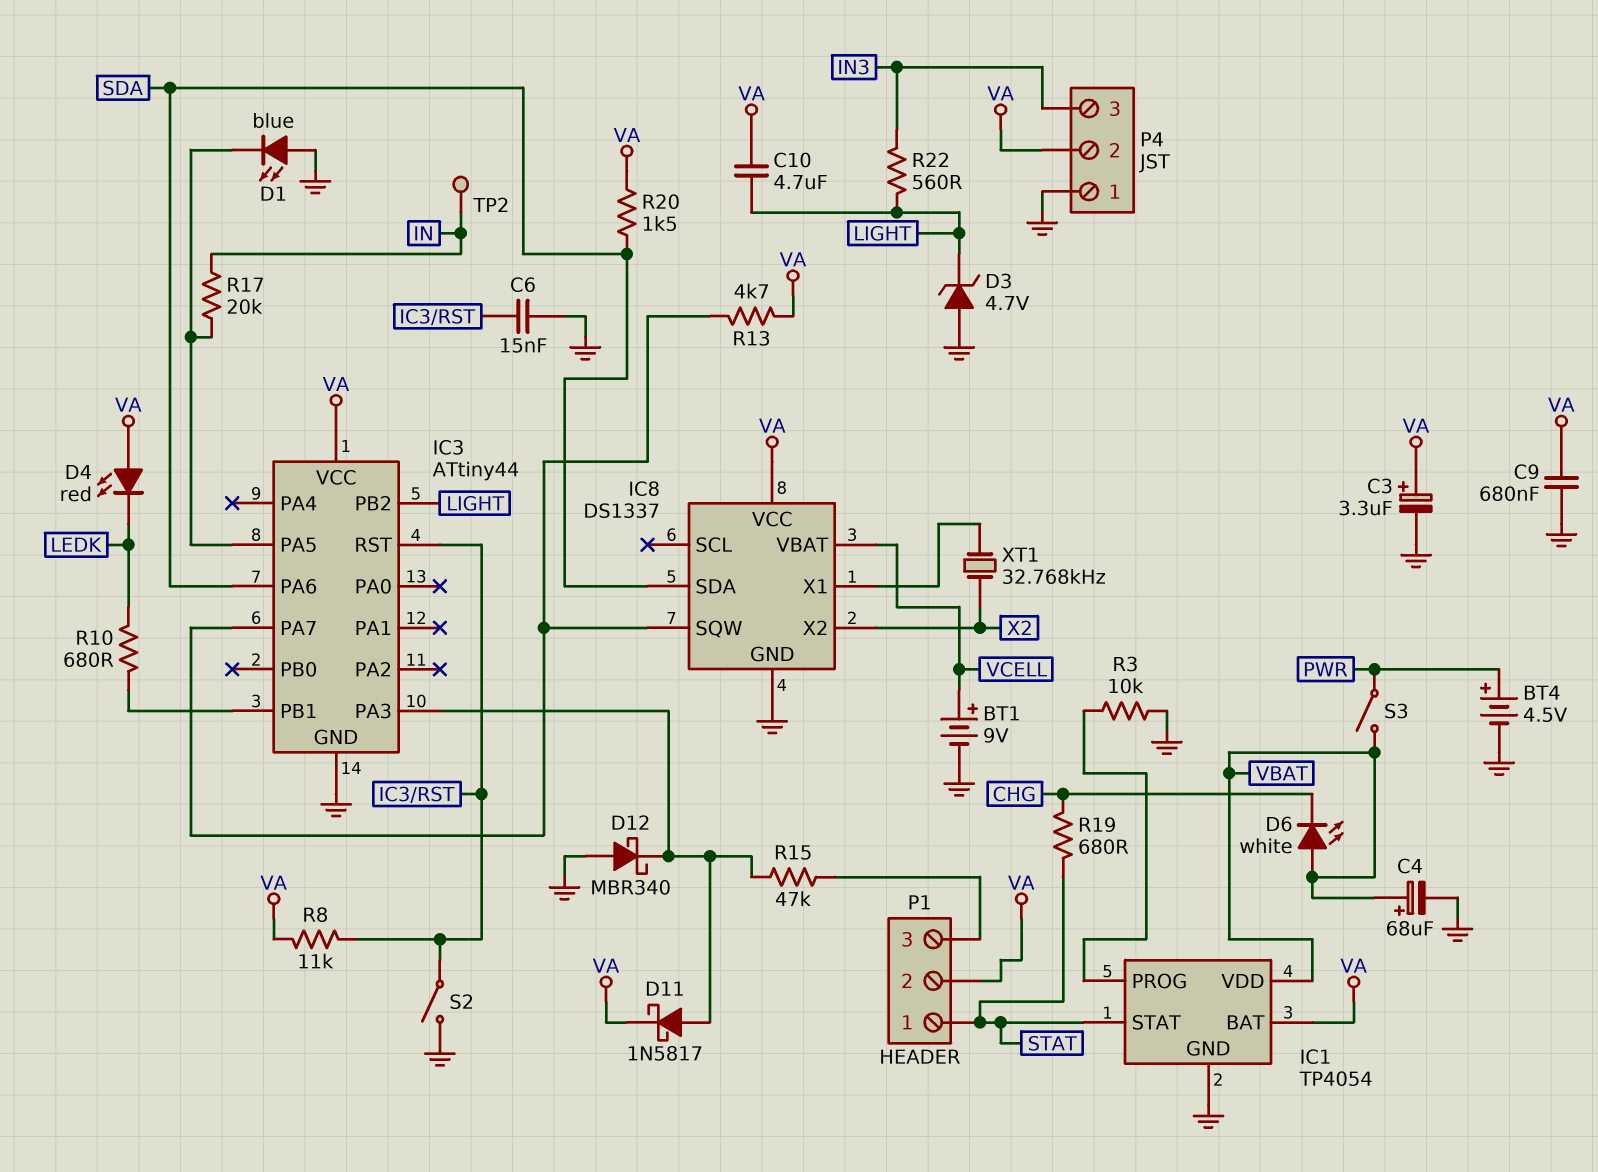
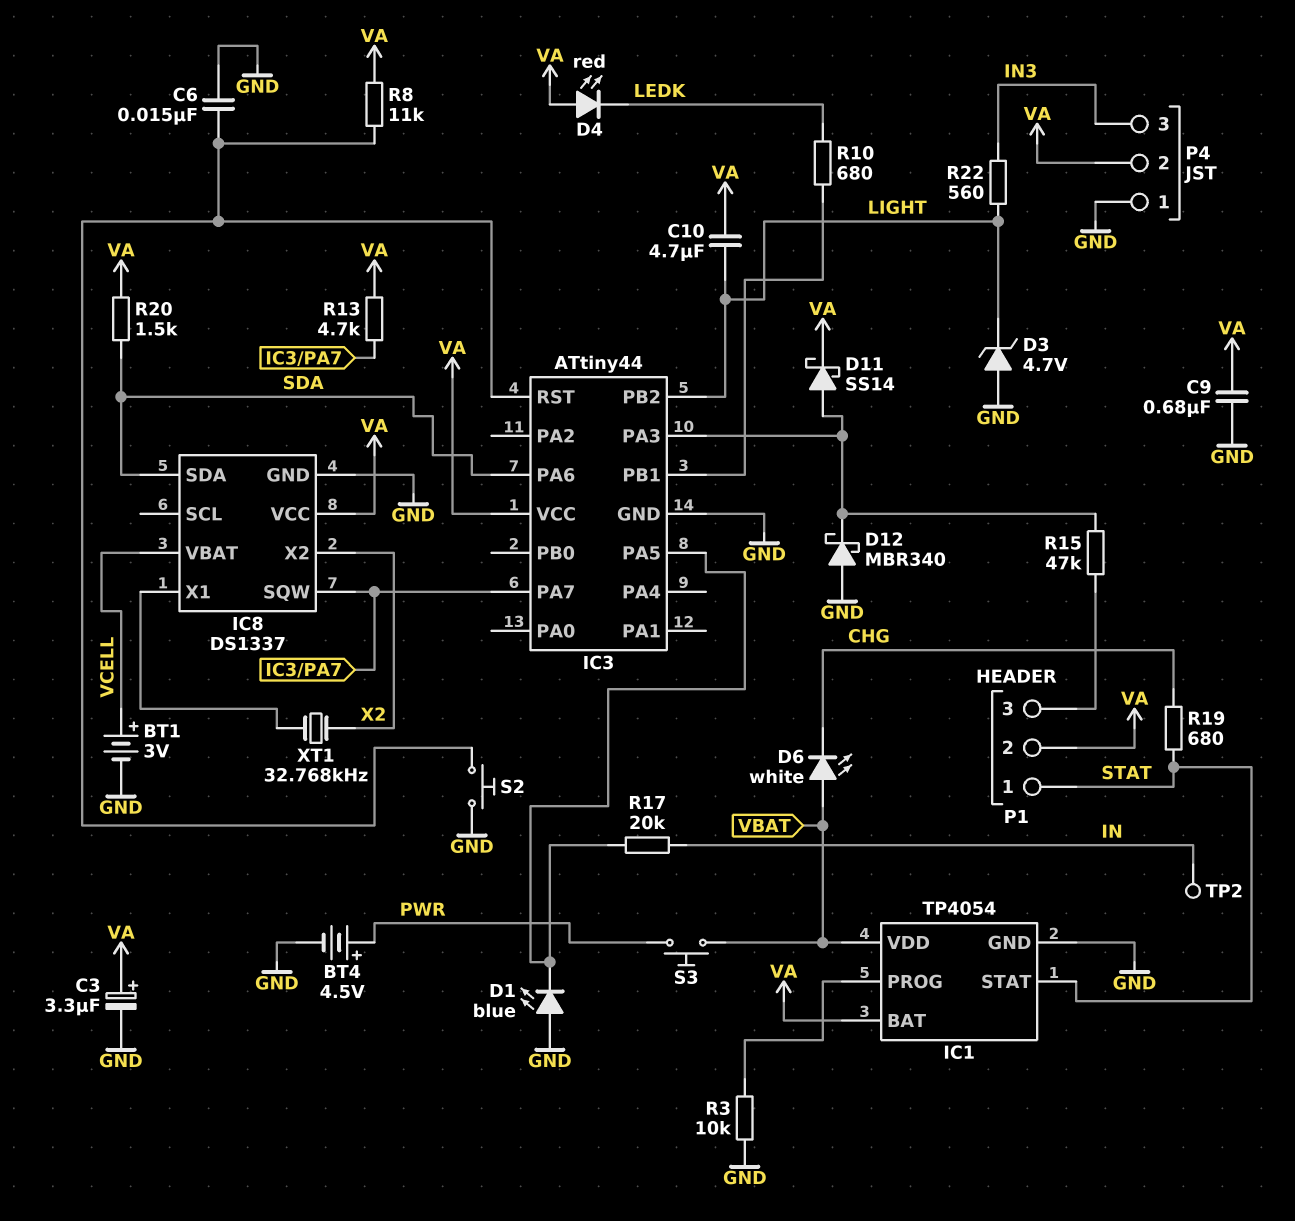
BT1: 9V (plus VCELL, minus GND) -> 3V (plus VCELL, minus GND)
C4: 68uF (plus VBAT, minus GND) -> none
D11: schottky 1N5817 (A IC3/PA3, K VA) -> schottky SS14 (A IC3/PA3, K VA)
S2: switch (GND, IC3/RST) -> button (GND, IC3/RST)
S3: switch (PWR, VBAT) -> button (PWR, VBAT)

